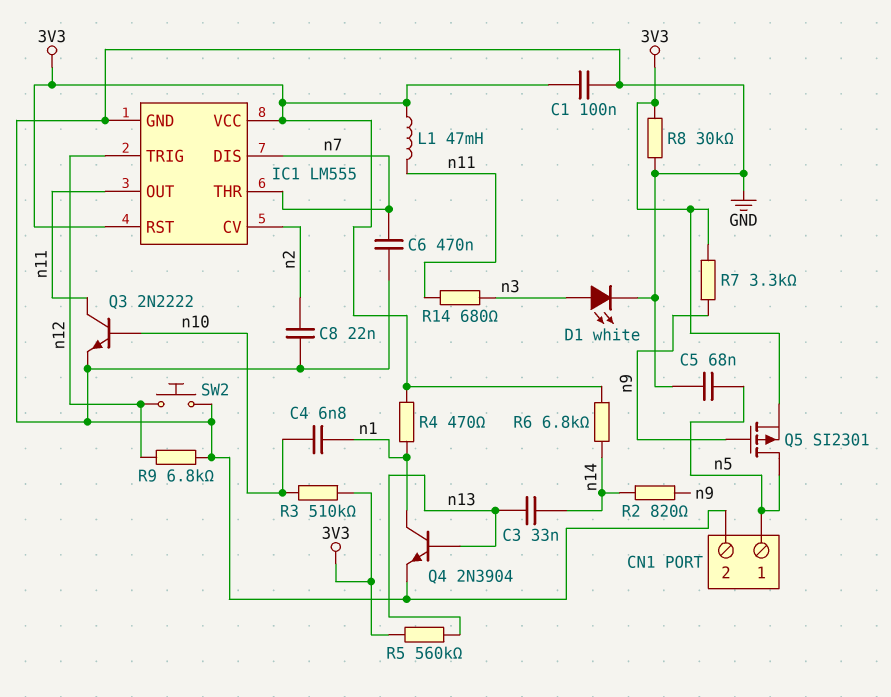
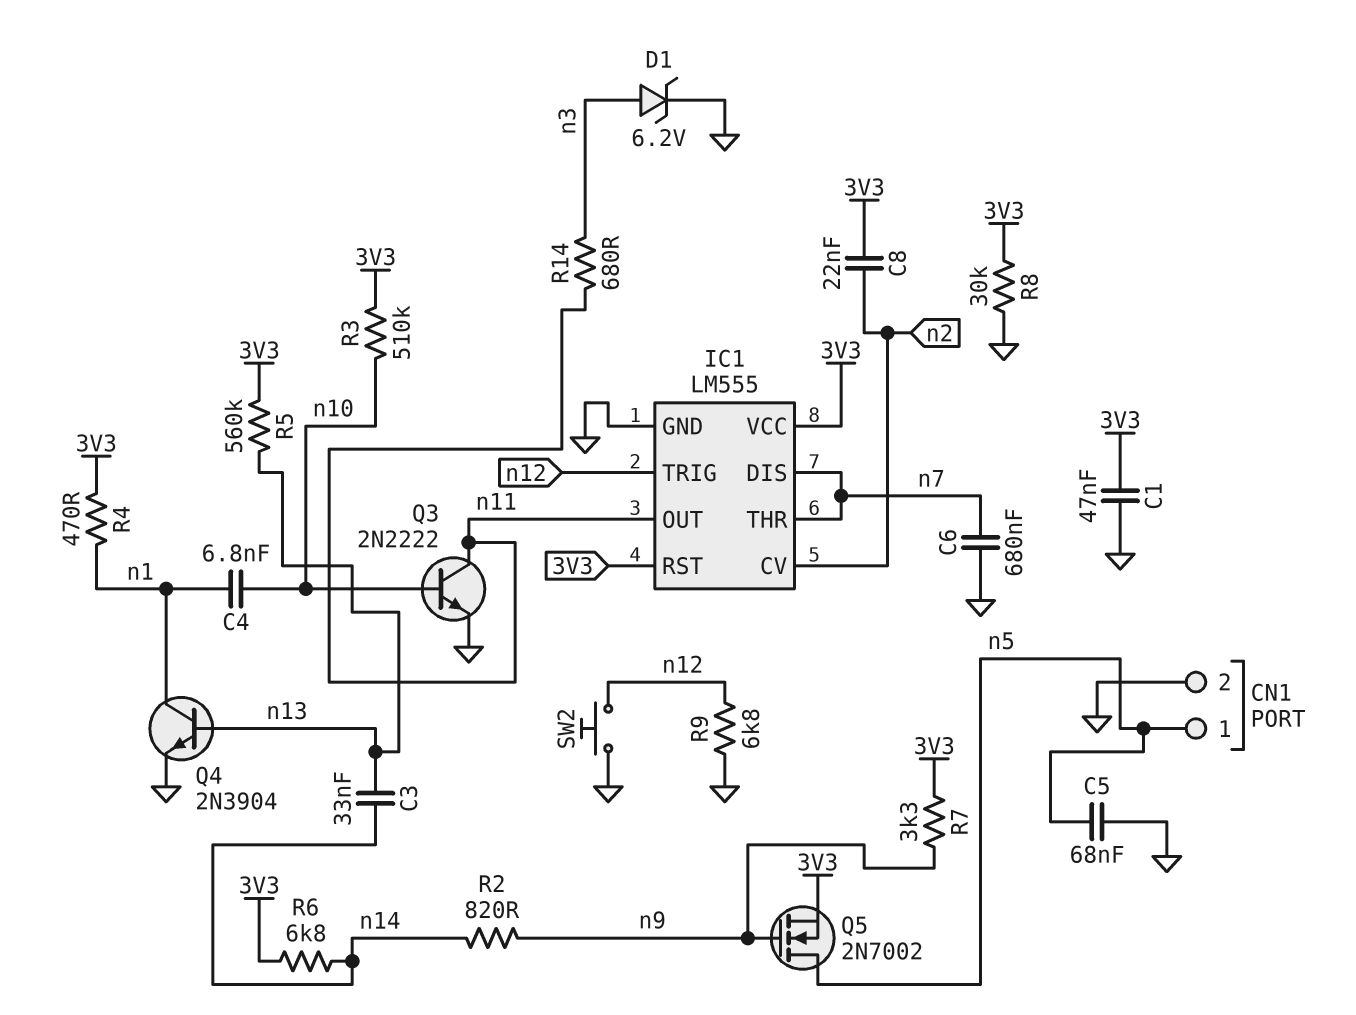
C1: 100nF (3V3, GND) -> 47nF (3V3, GND)
C6: 470nF (GND, n7) -> 680nF (GND, n7)
C8: 22nF (GND, n2) -> 22nF (3V3, n2)
D1: LED white (A n3, K GND) -> zener 6.2V (A n3, K GND)
L1: 47mH (3V3, n11) -> none
Q5: PMOS SI2301 (G n9, D n5, S 3V3) -> NMOS 2N7002 (G n9, D n5, S 3V3)

